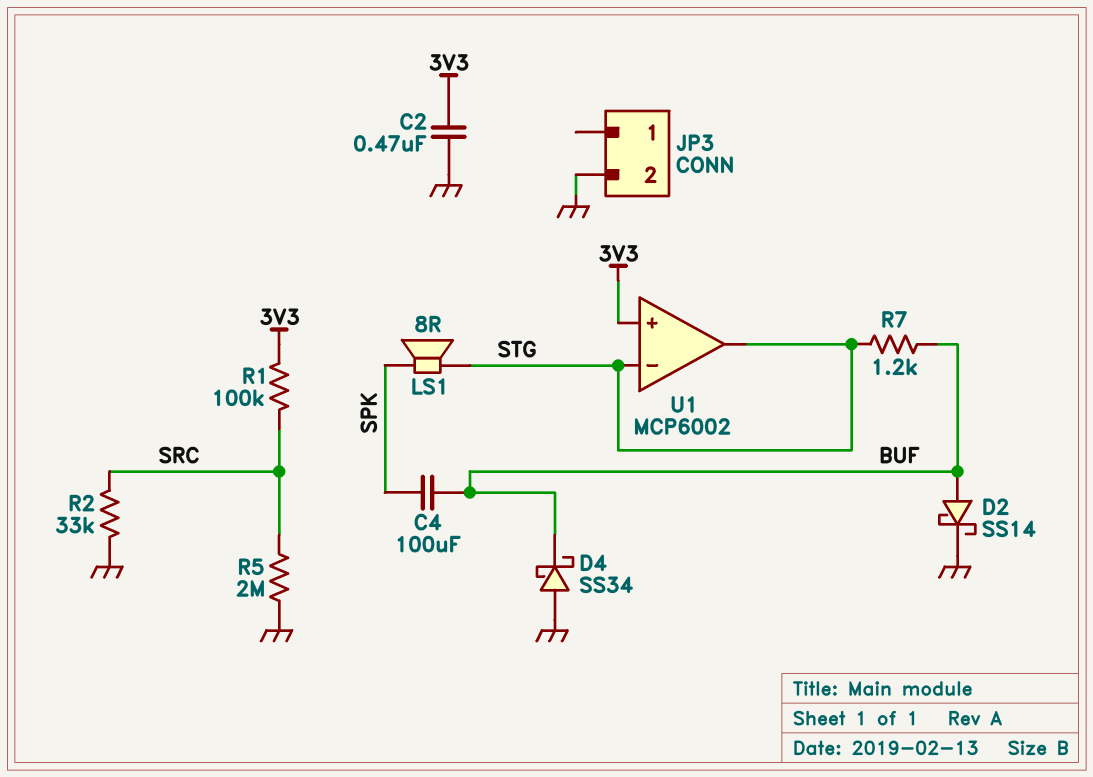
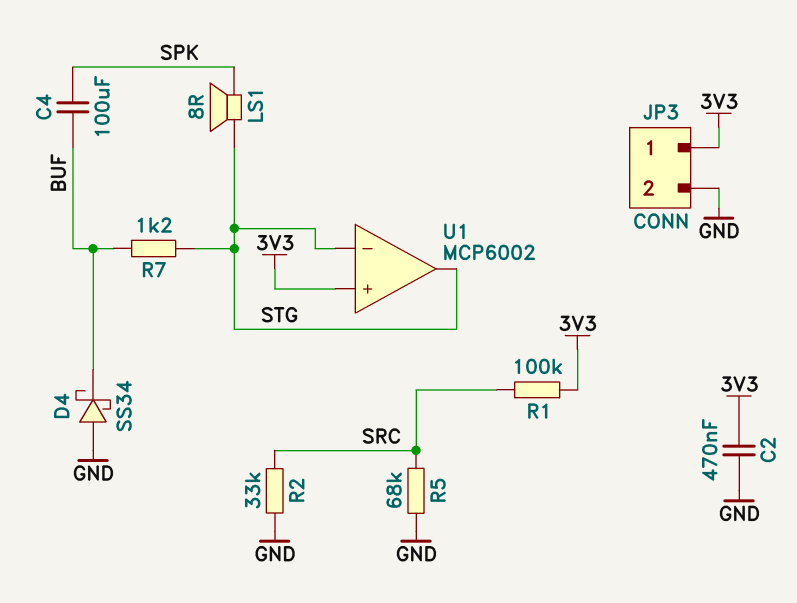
D2: schottky SS14 (A BUF, K GND) -> none
JP3 pin 1: none -> 3V3
R5: 2M (GND, SRC) -> 68k (GND, SRC)

